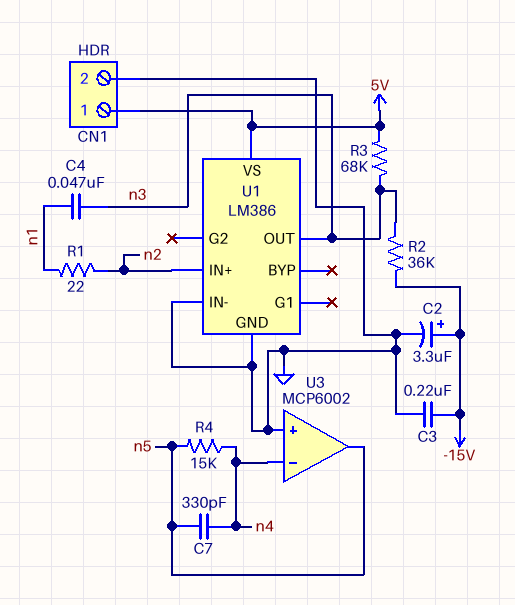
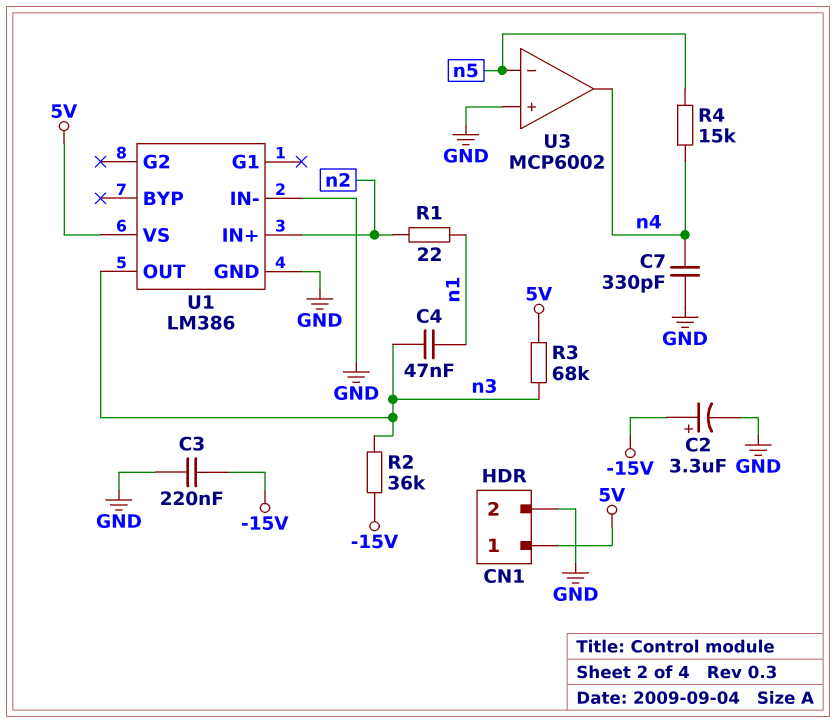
C7: 330pF (n4, n5) -> 330pF (GND, n4)
U3 pin in-: n4 -> n5
U3 pin out: n5 -> n4

